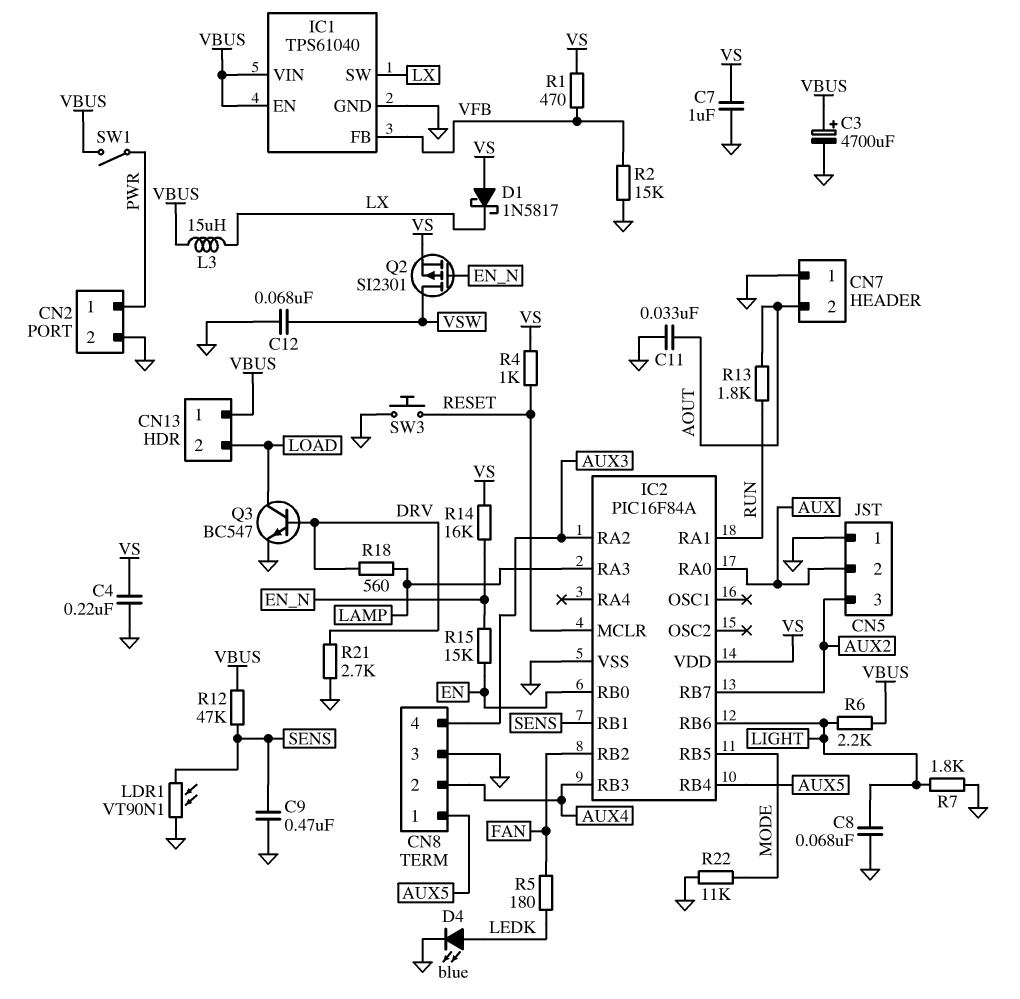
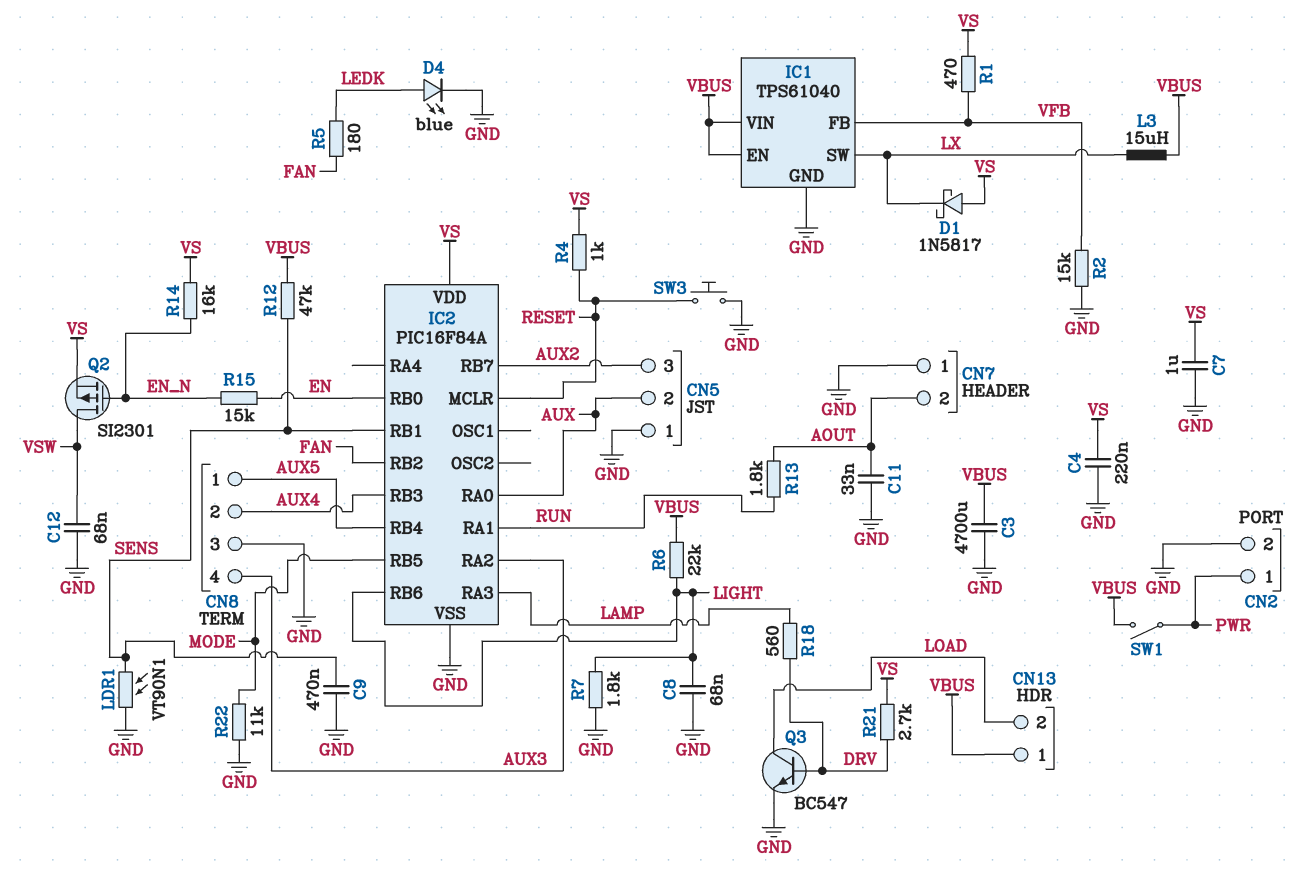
C3: 4700uF (plus VBUS, minus GND) -> 4700uF (GND, VBUS)
R6: 2.2k (LIGHT, VBUS) -> 22k (LIGHT, VBUS)
R21: 2.7k (DRV, GND) -> 2.7k (DRV, VS)

